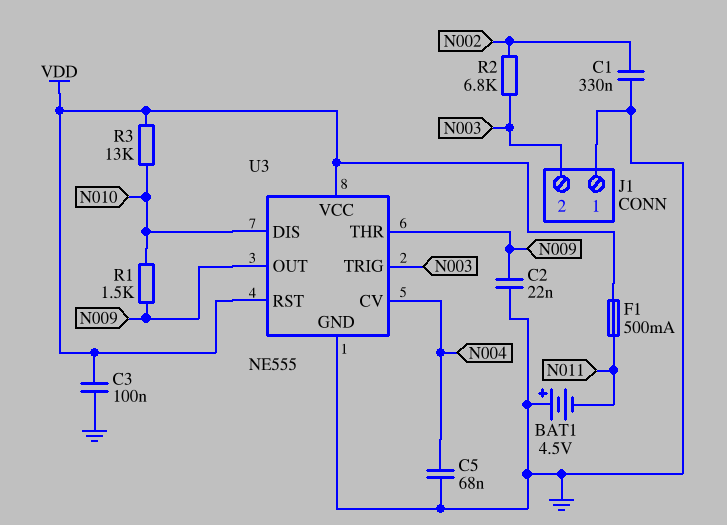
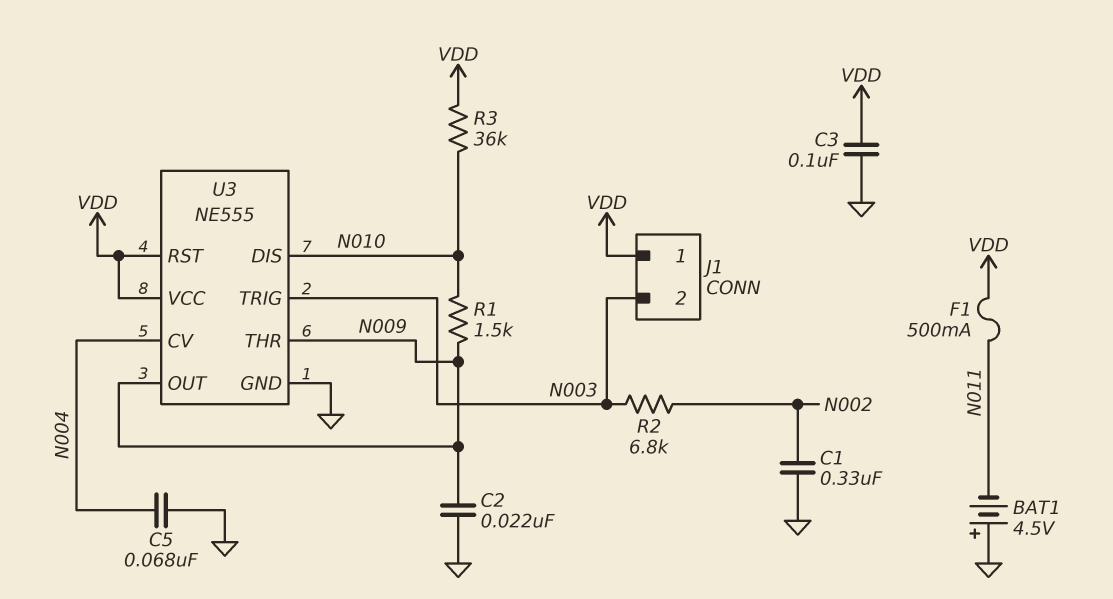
J1 pin 1: GND -> VDD
R3: 13k (N010, VDD) -> 36k (N010, VDD)

